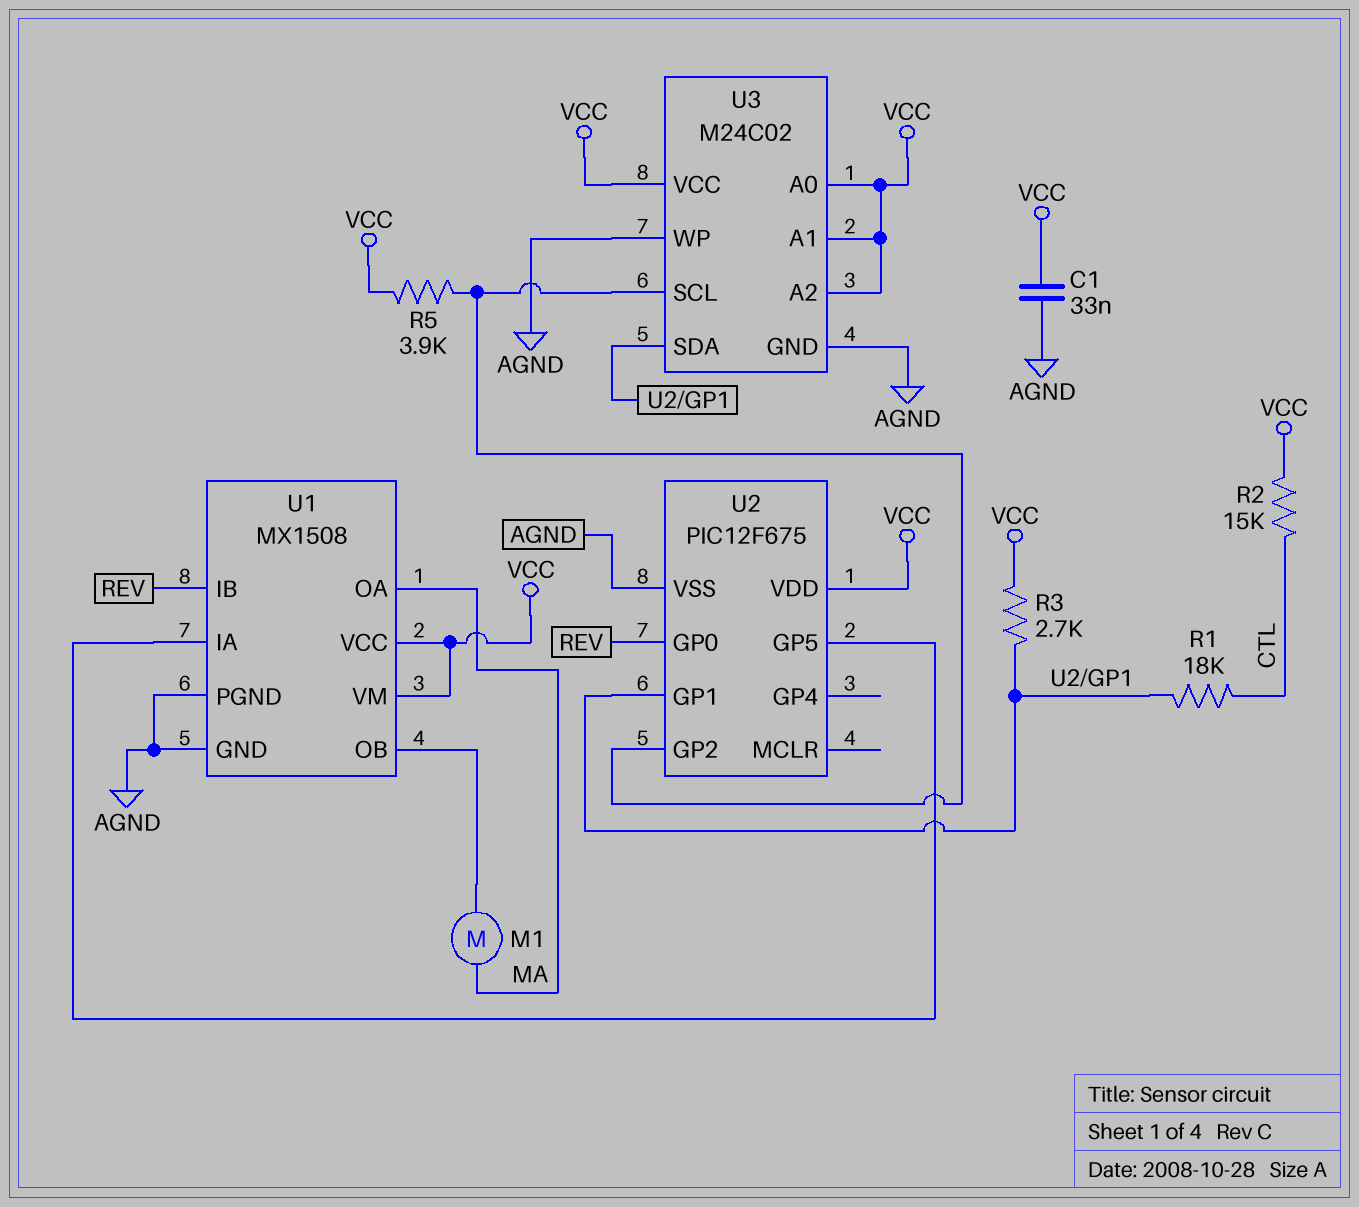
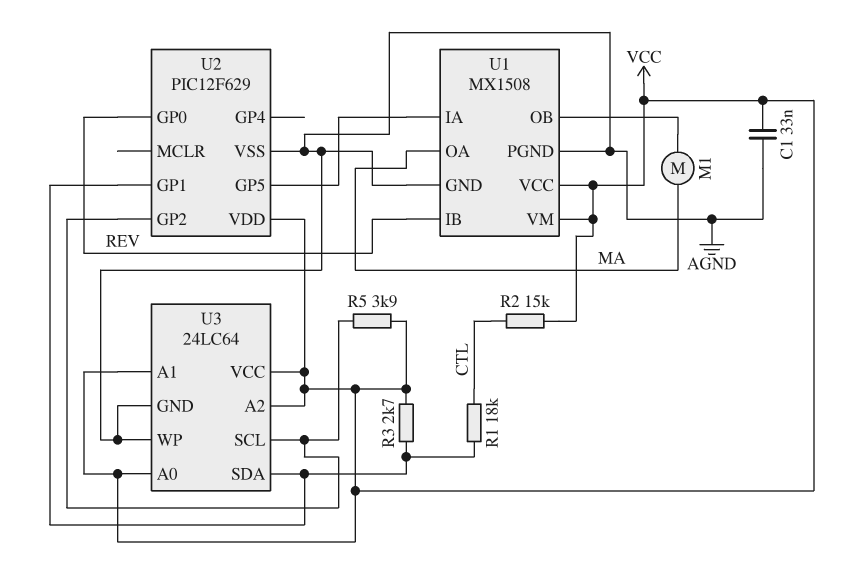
U2: PIC12F675 -> PIC12F629
U3: M24C02 -> 24LC64

